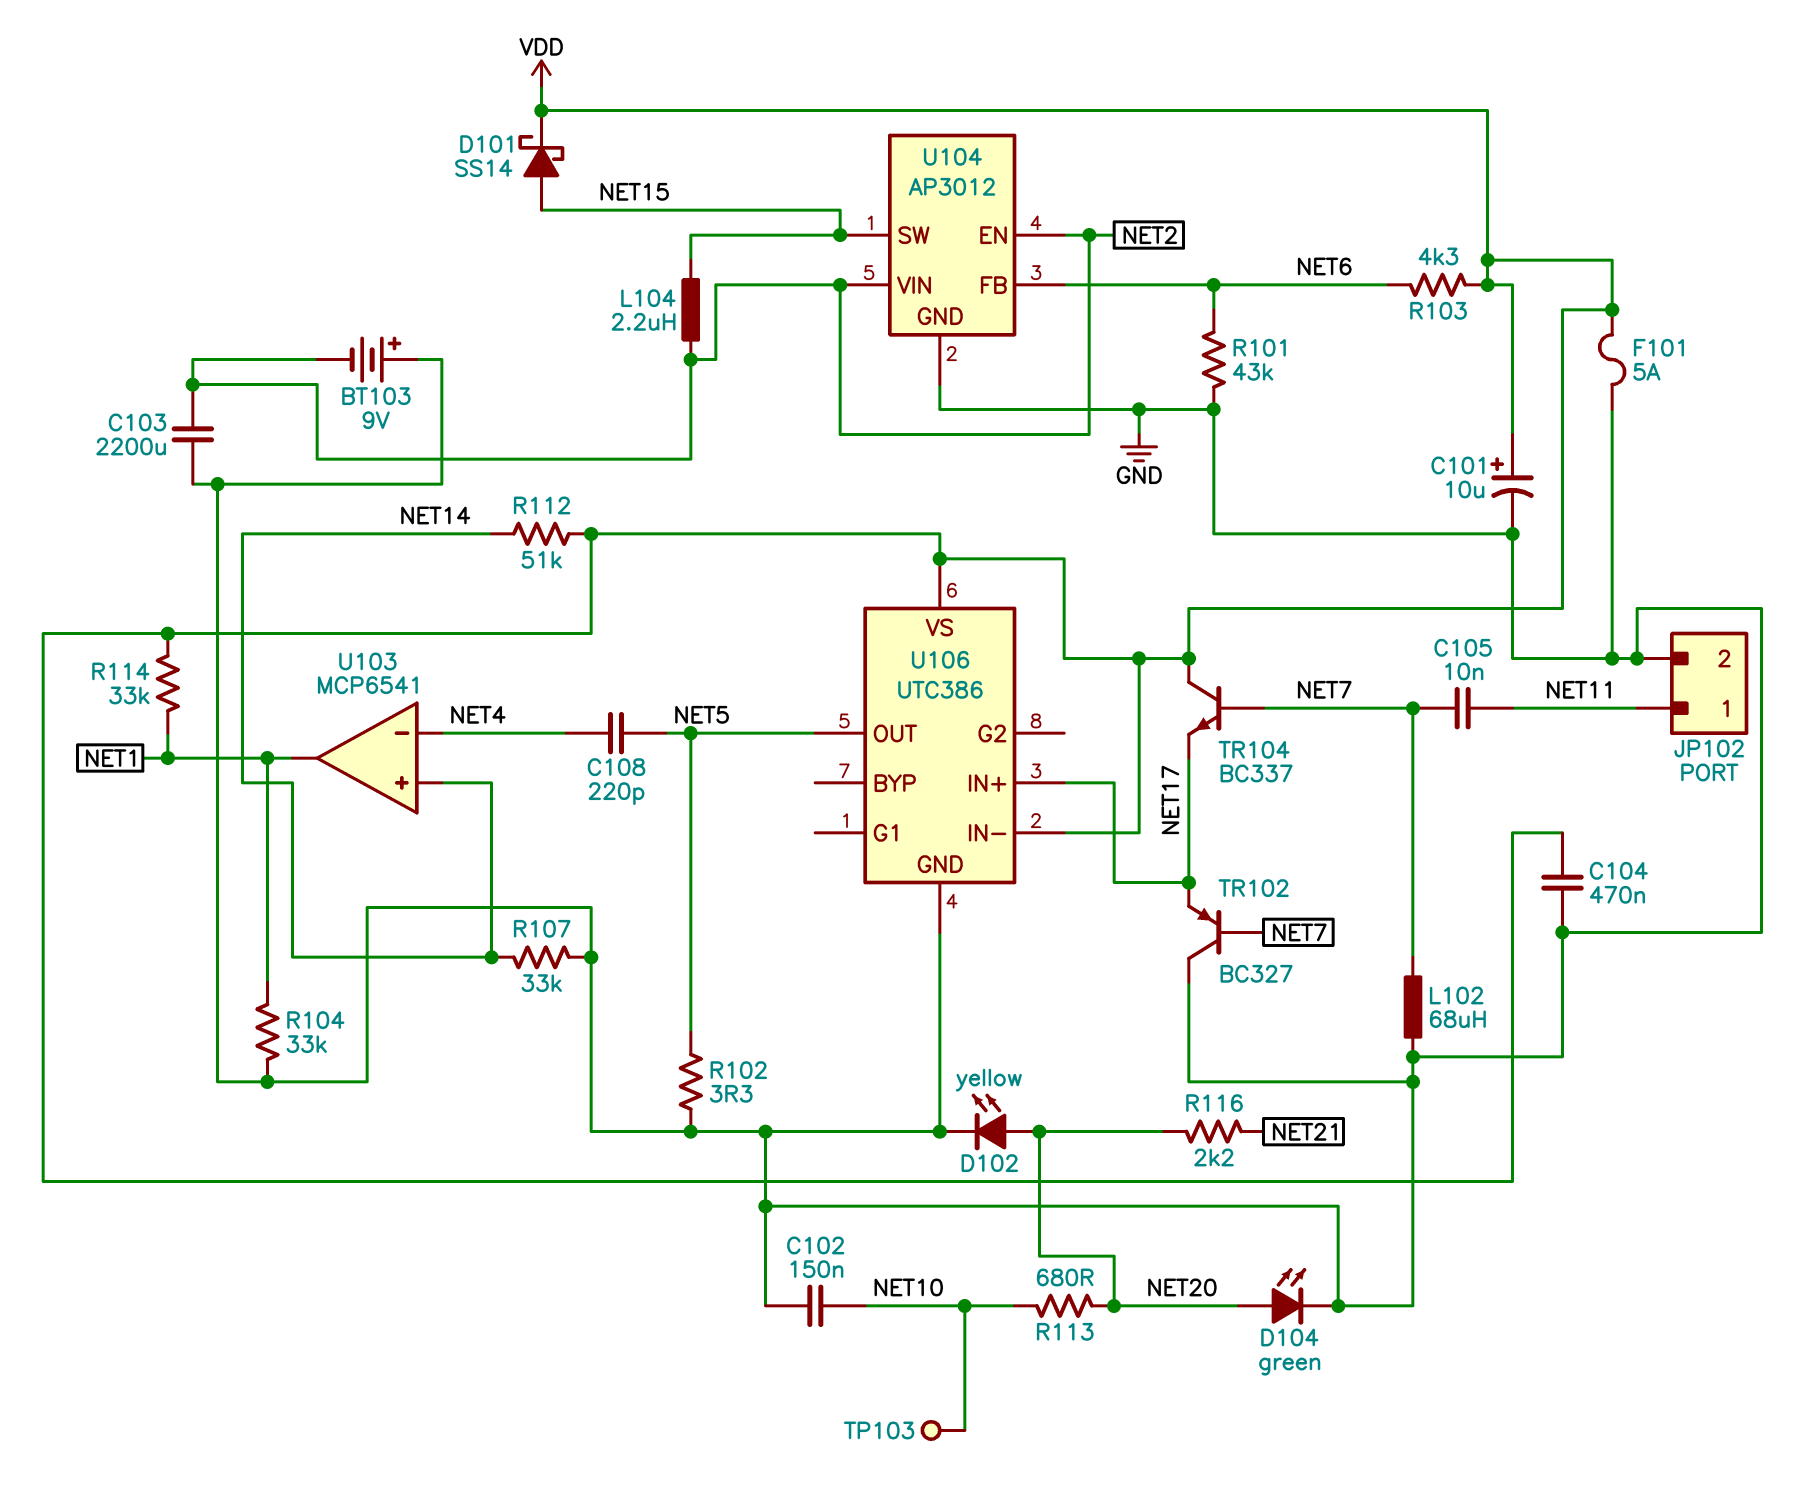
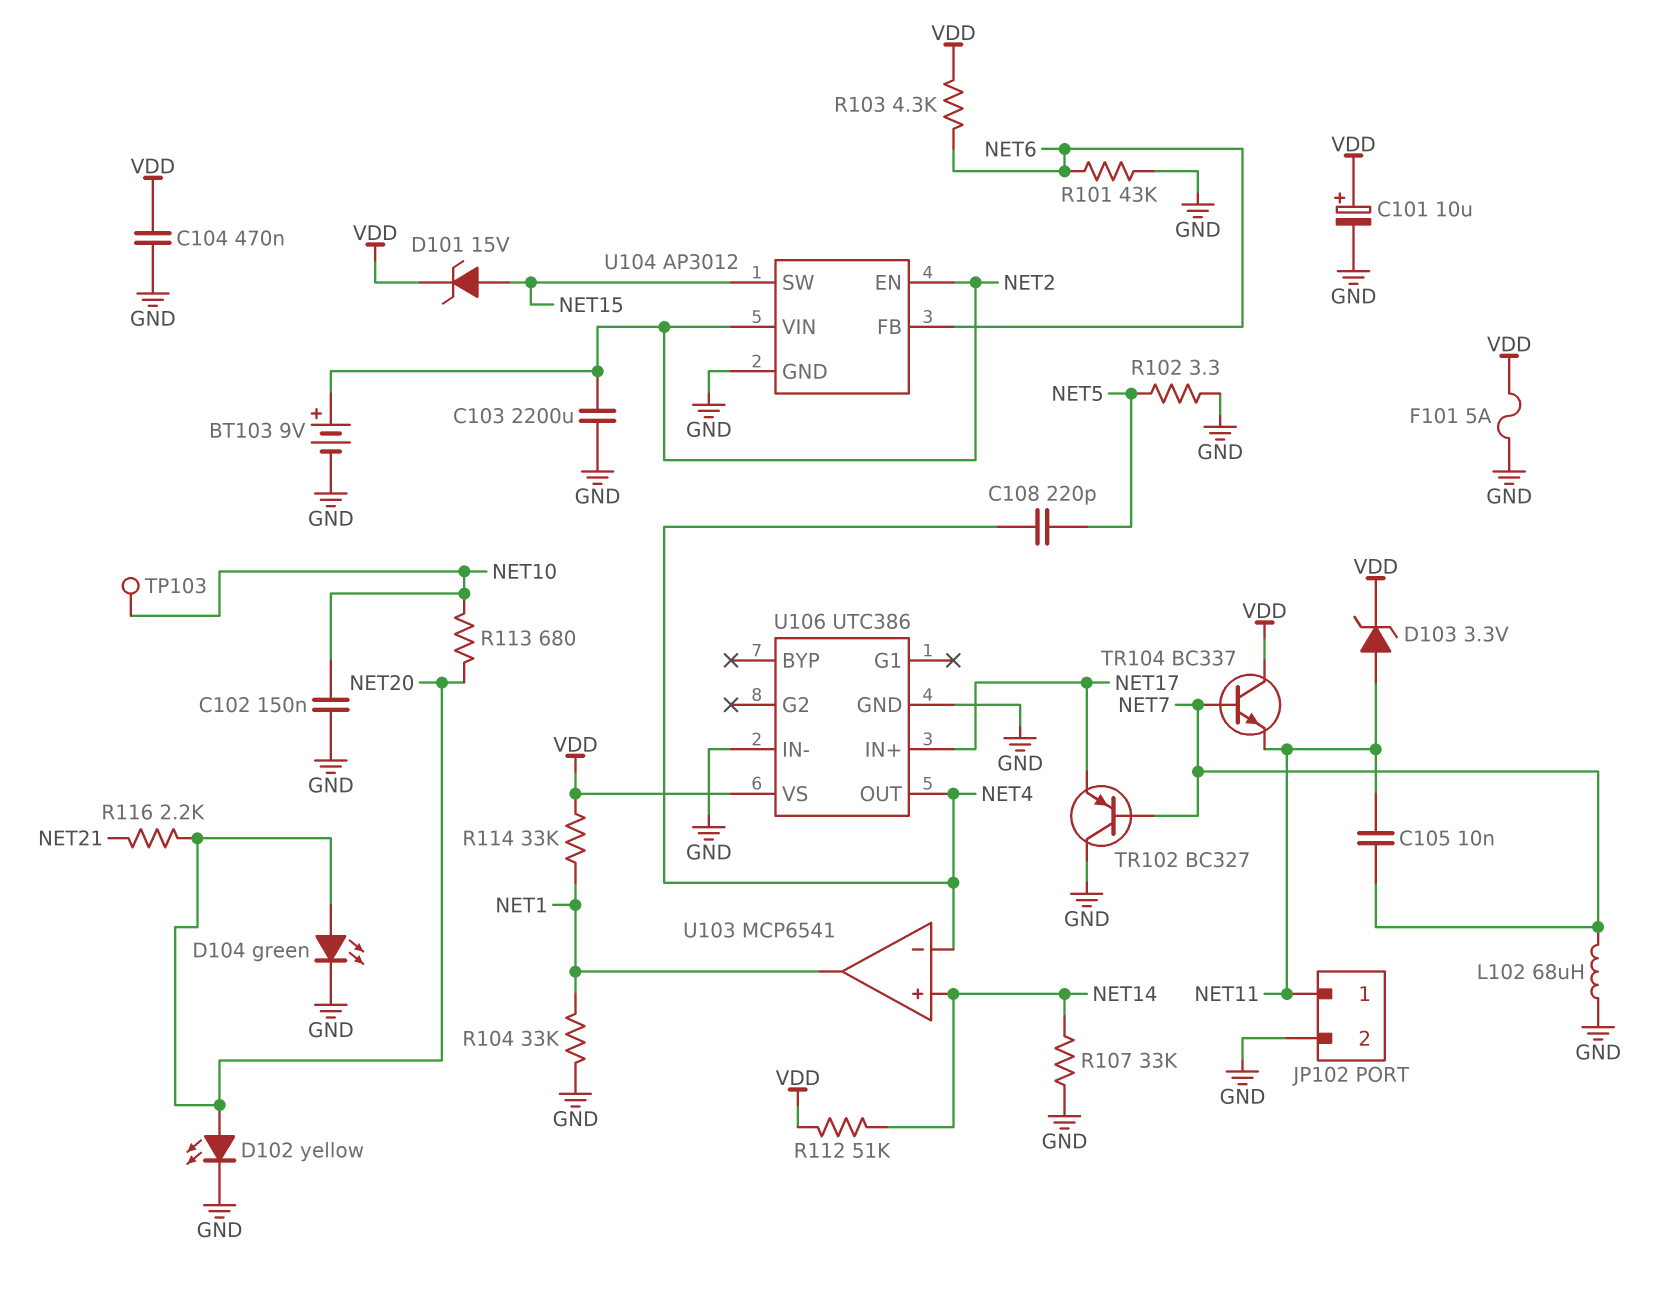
BT103: 9V (plus GND, minus NET2) -> 9V (plus NET2, minus GND)
D101: schottky SS14 (A NET15, K VDD) -> zener 15V (A NET15, K VDD)
D103: none -> zener 3.3V (A NET11, K VDD)
L104: 2.2uH (NET2, NET15) -> none
TR104: NPN BC337 (B NET7, C VDD, E NET17) -> NPN BC337 (B NET7, C VDD, E NET11)
U106 pin IN-: VDD -> GND
U106 pin OUT: NET5 -> NET4

